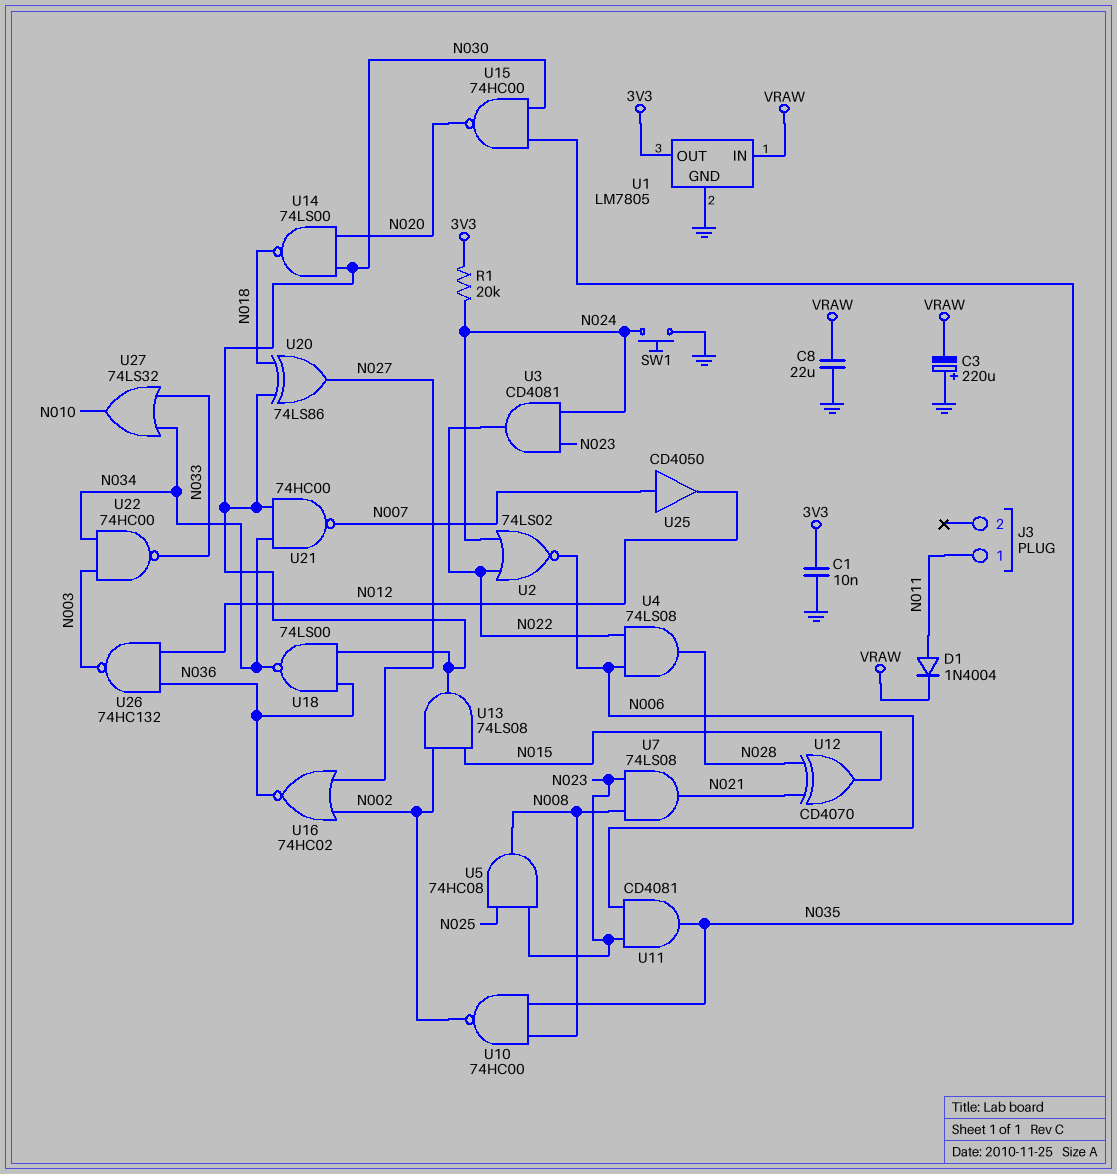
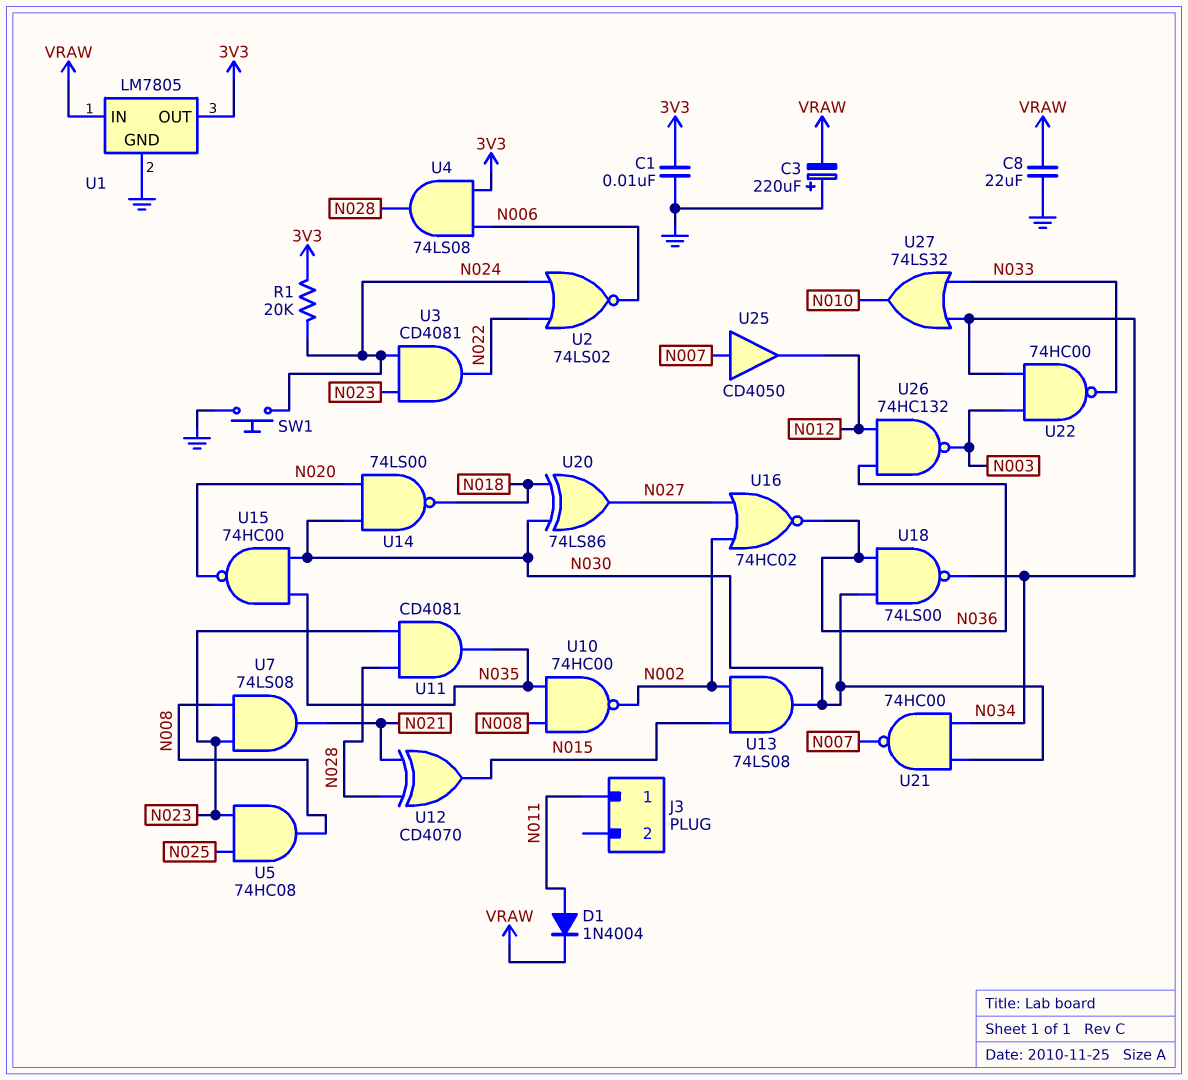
U4: AND 74LS08 (in N006, in N022, out N028) -> AND 74LS08 (in 3V3, in N006, out N028)
U11: AND CD4081 (in N006, in N023, out N035) -> AND CD4081 (in N023, in N028, out N035)

